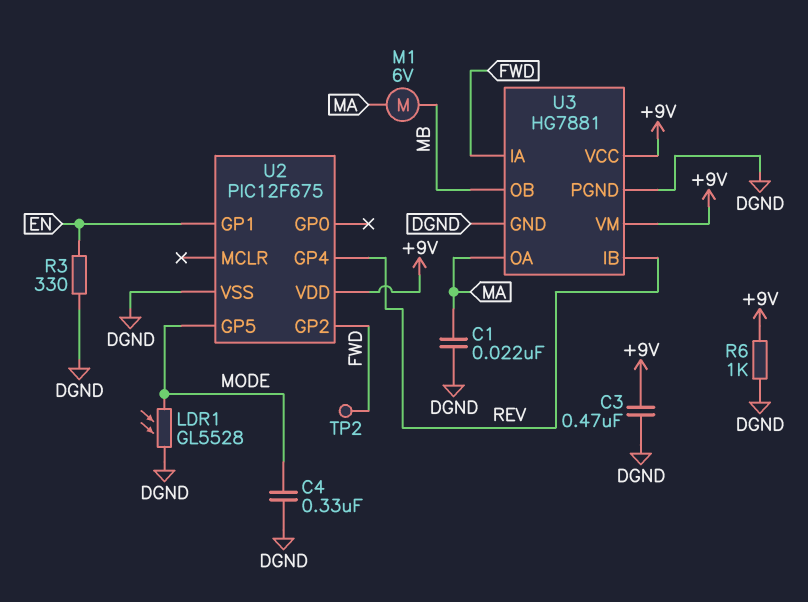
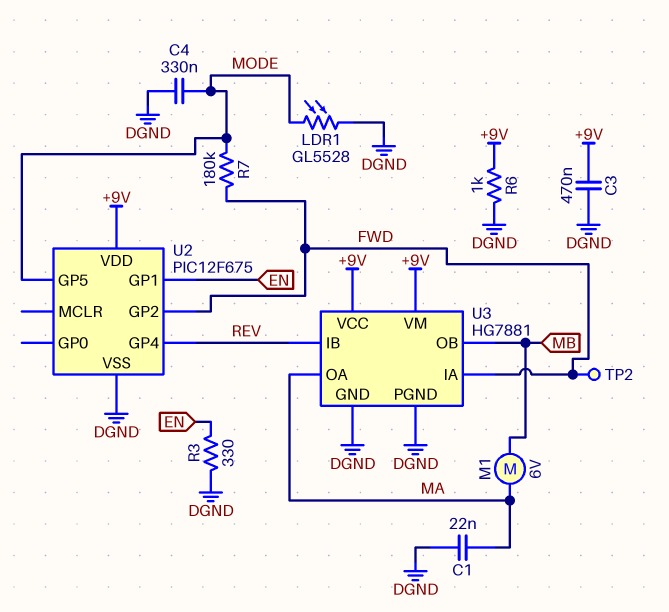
R7: none -> 180k (FWD, MODE)

